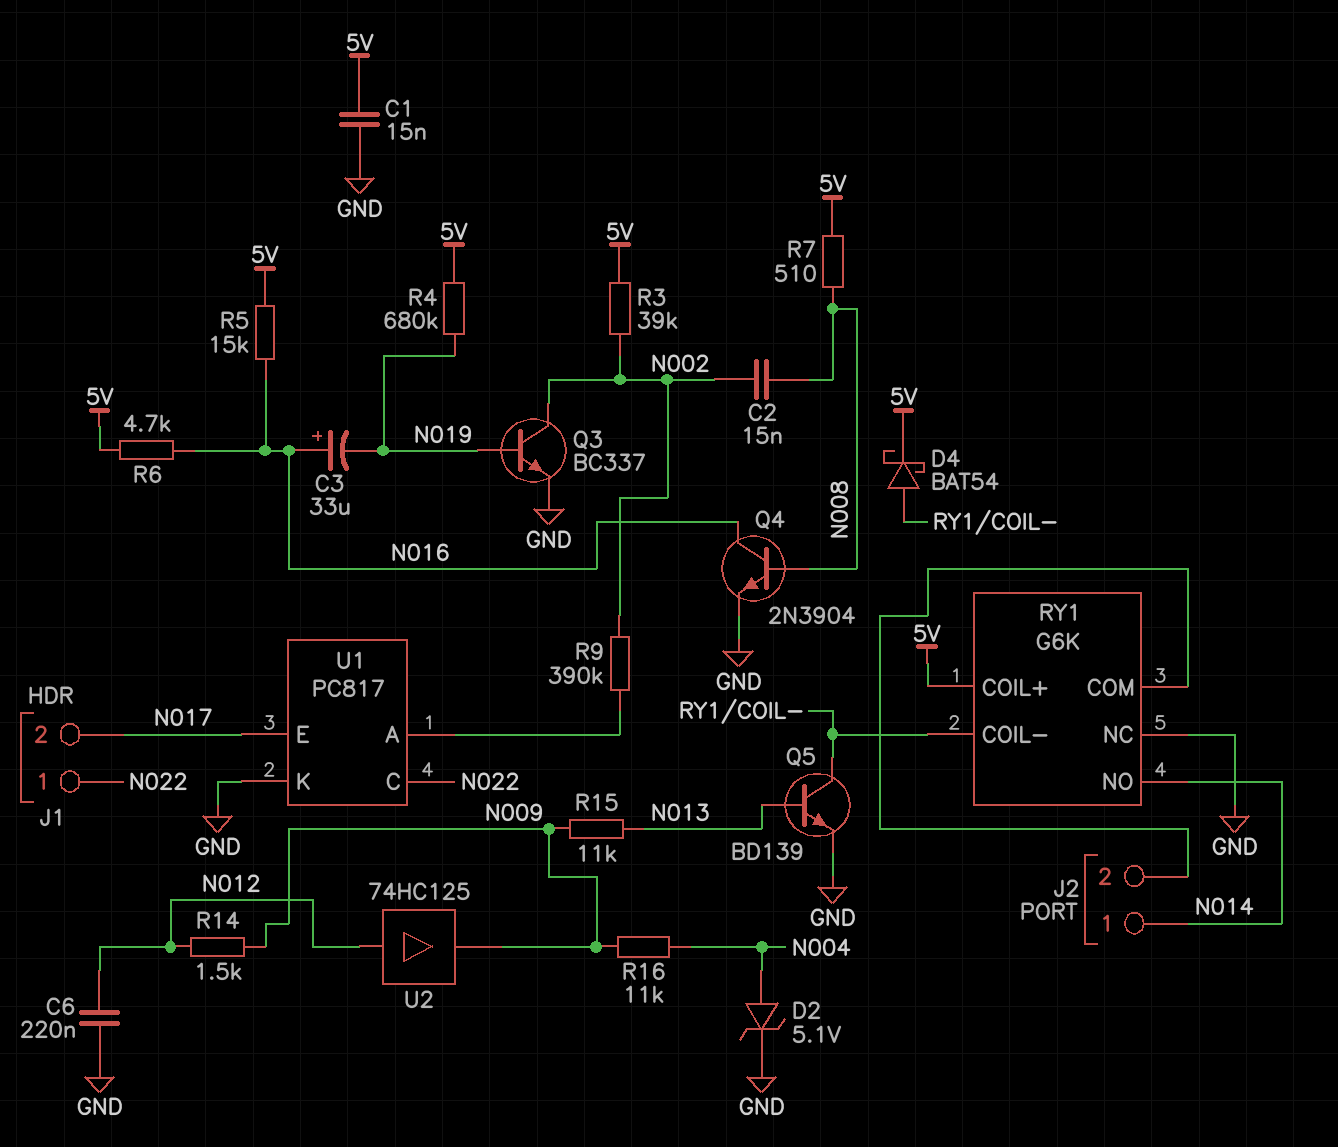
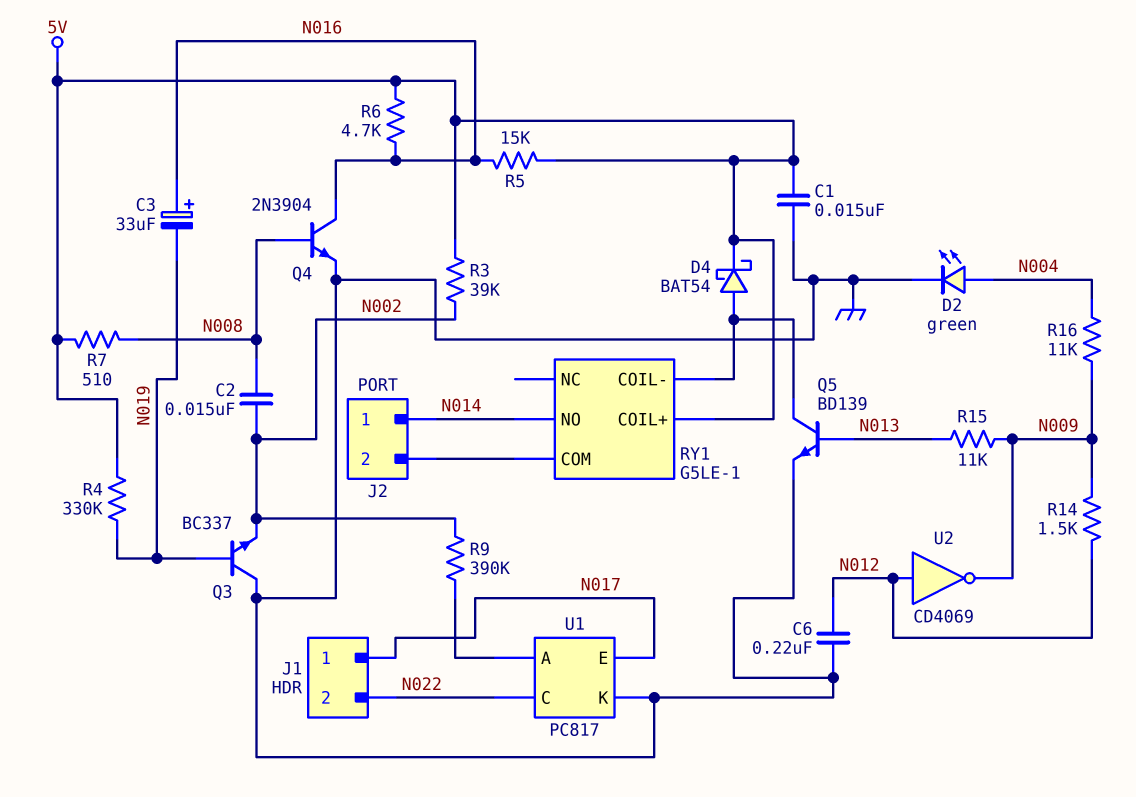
D2: zener 5.1V (A N004, K GND) -> LED green (A N004, K GND)
J1 pin 1: N022 -> N017
J1 pin 2: N017 -> N022
Q3: NPN BC337 (B N019, C N002, E GND) -> NPN BC337 (B N019, C GND, E N002)
R4: 680k (5V, N019) -> 330k (5V, N019)
RY1: G6K -> G5LE-1
RY1 pin NC: GND -> none
U2: buffer 74HC125 (in N012, out N009) -> NOT CD4069 (in N012, out N009)

